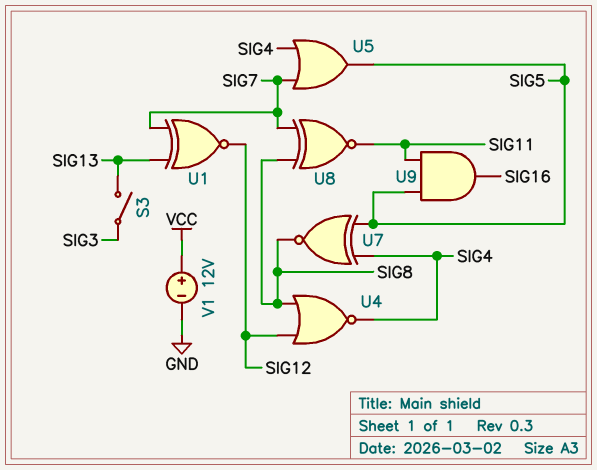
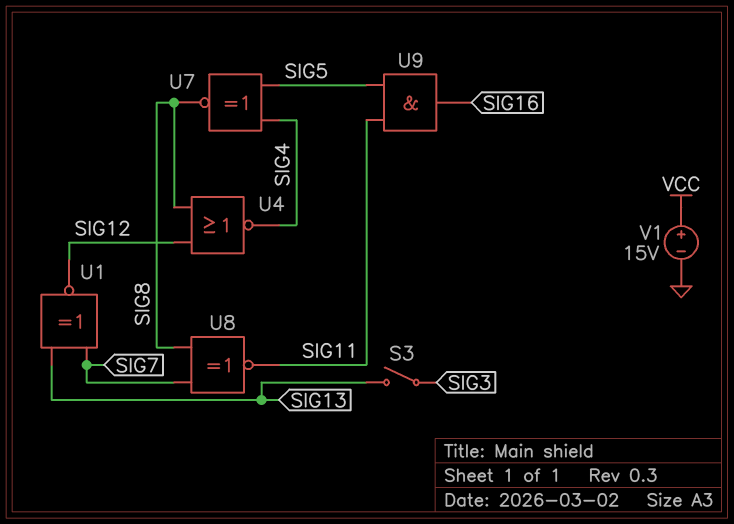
U5: OR (in SIG4, in SIG7, out SIG5) -> none
V1: 12V (plus VCC, minus GND) -> 15V (plus VCC, minus GND)

